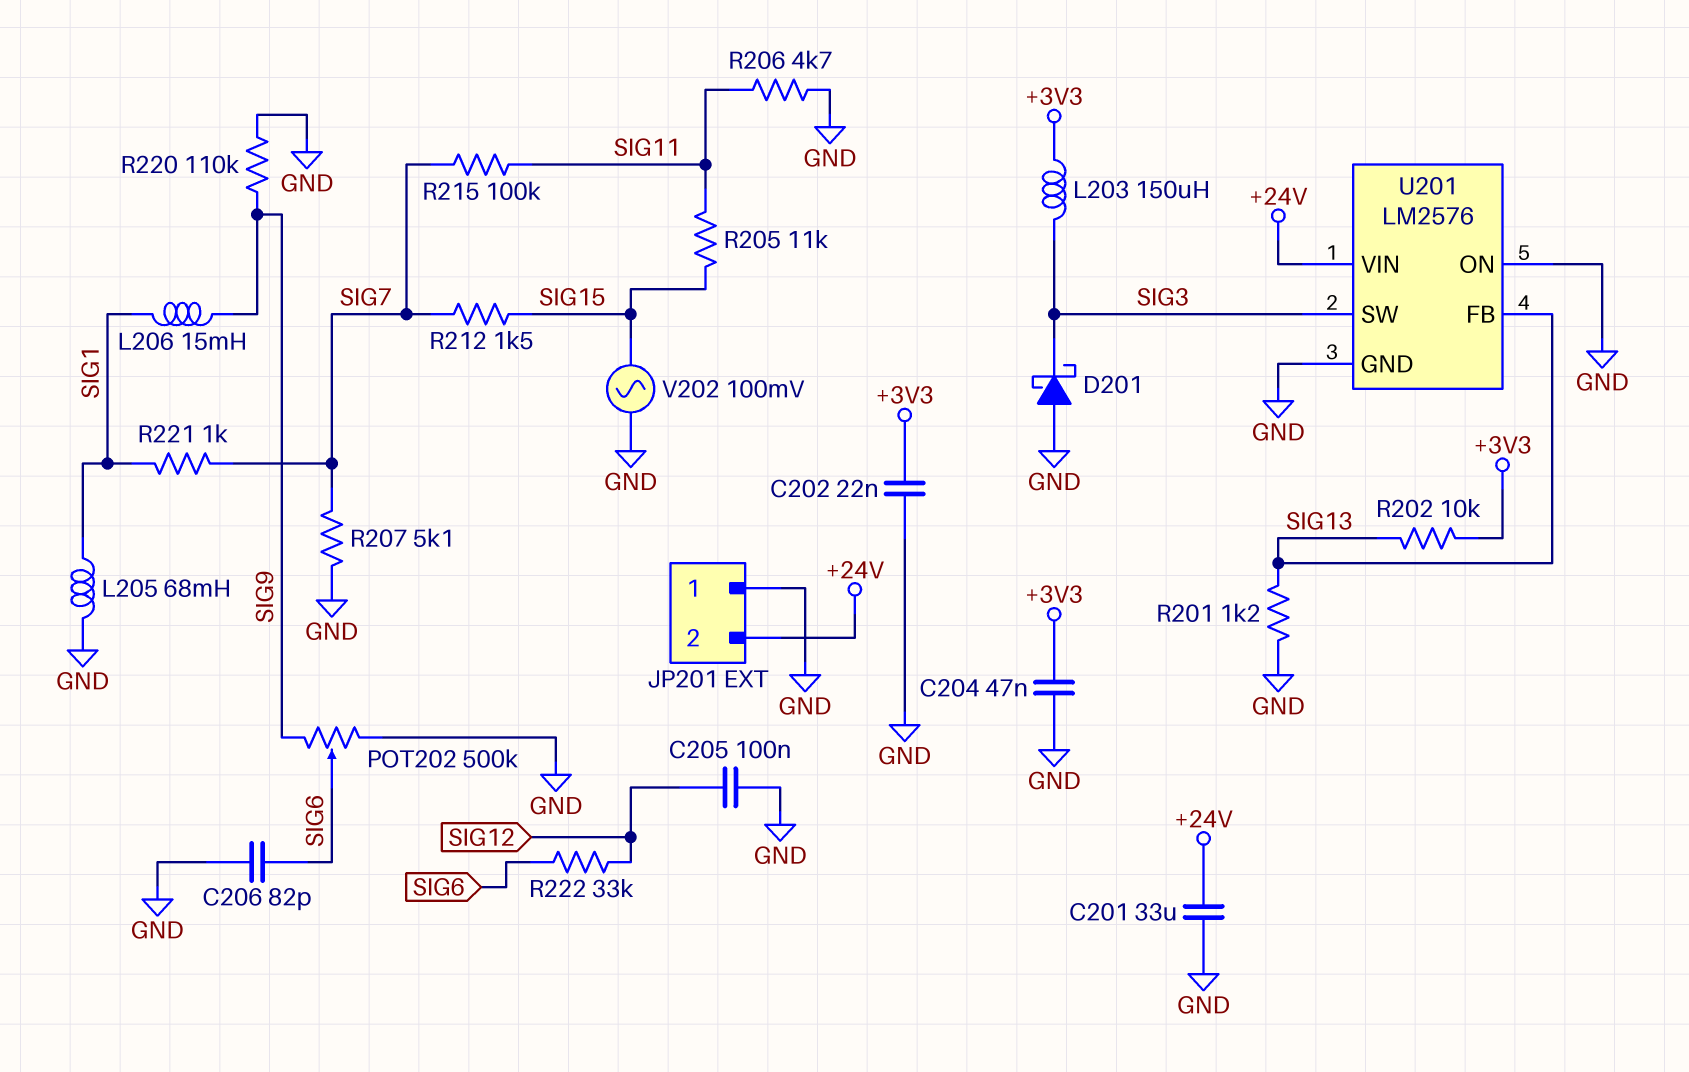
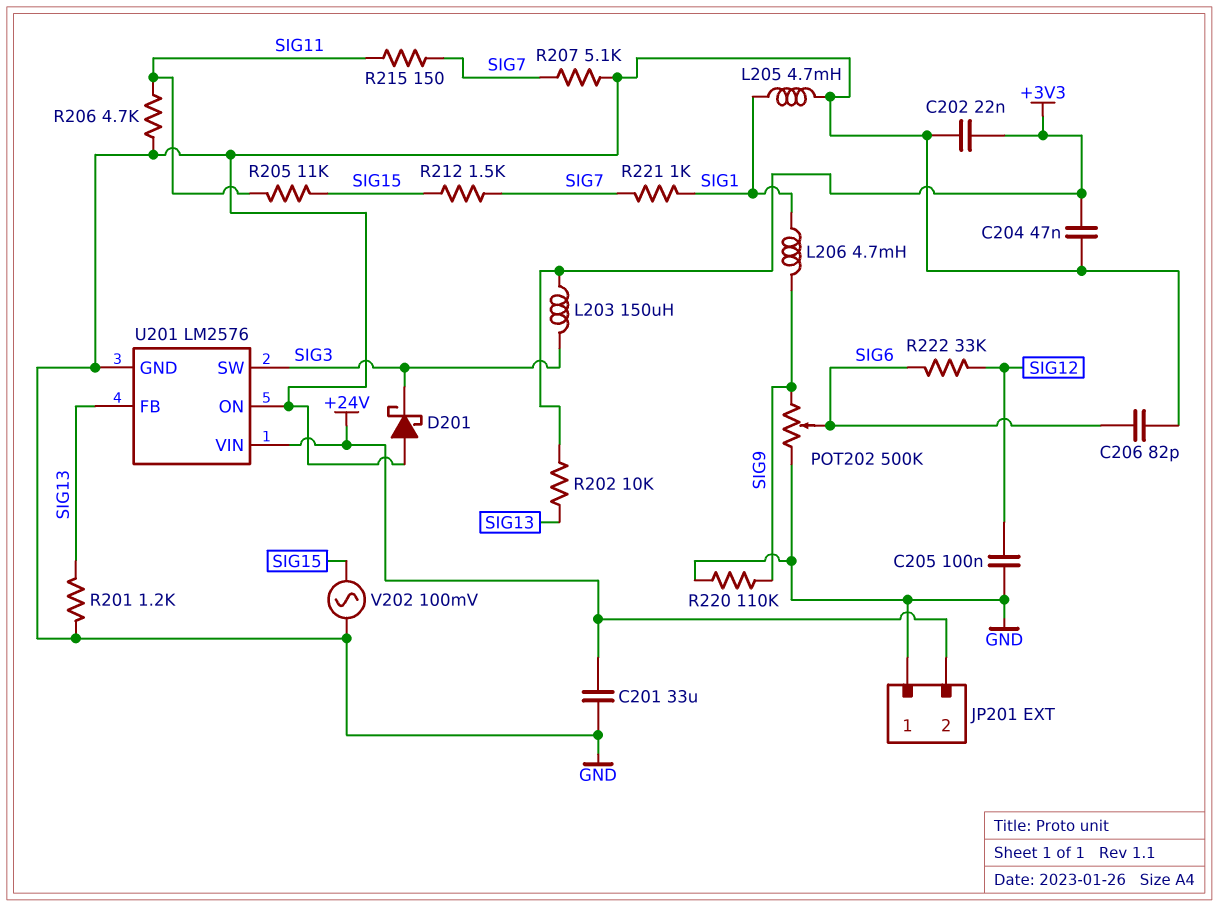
L205: 68mH (GND, SIG1) -> 4.7mH (GND, SIG1)
L206: 15mH (SIG1, SIG9) -> 4.7mH (SIG1, SIG9)
R215: 100k (SIG7, SIG11) -> 150 (SIG7, SIG11)

